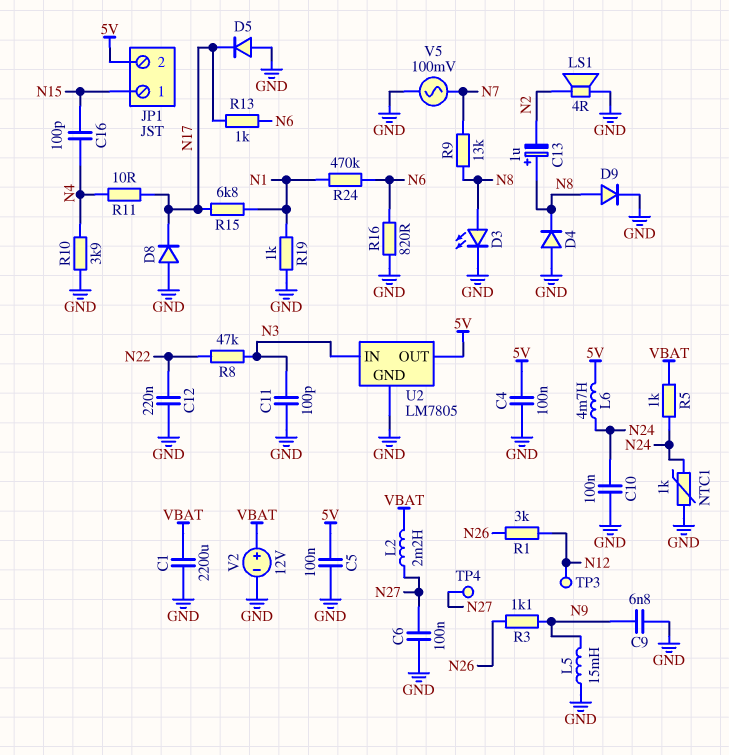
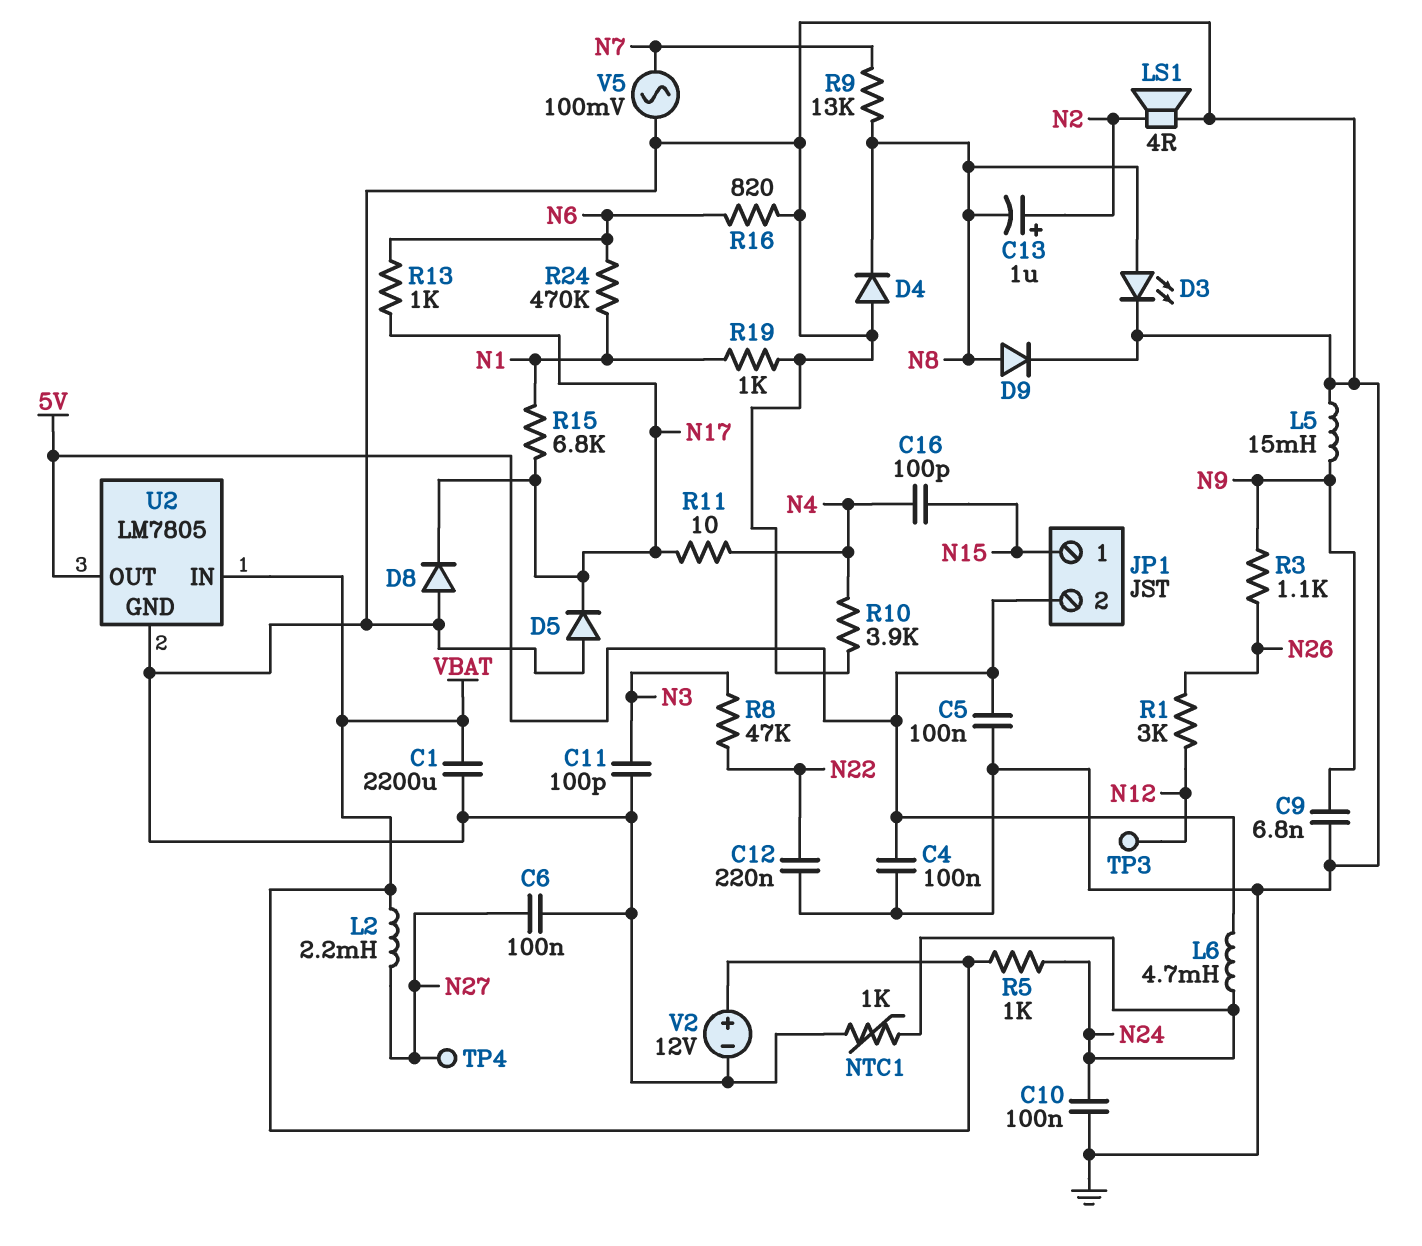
C13: 1uF (plus N8, minus N2) -> 1uF (plus N2, minus N8)
U2 pin IN: N3 -> VBAT

